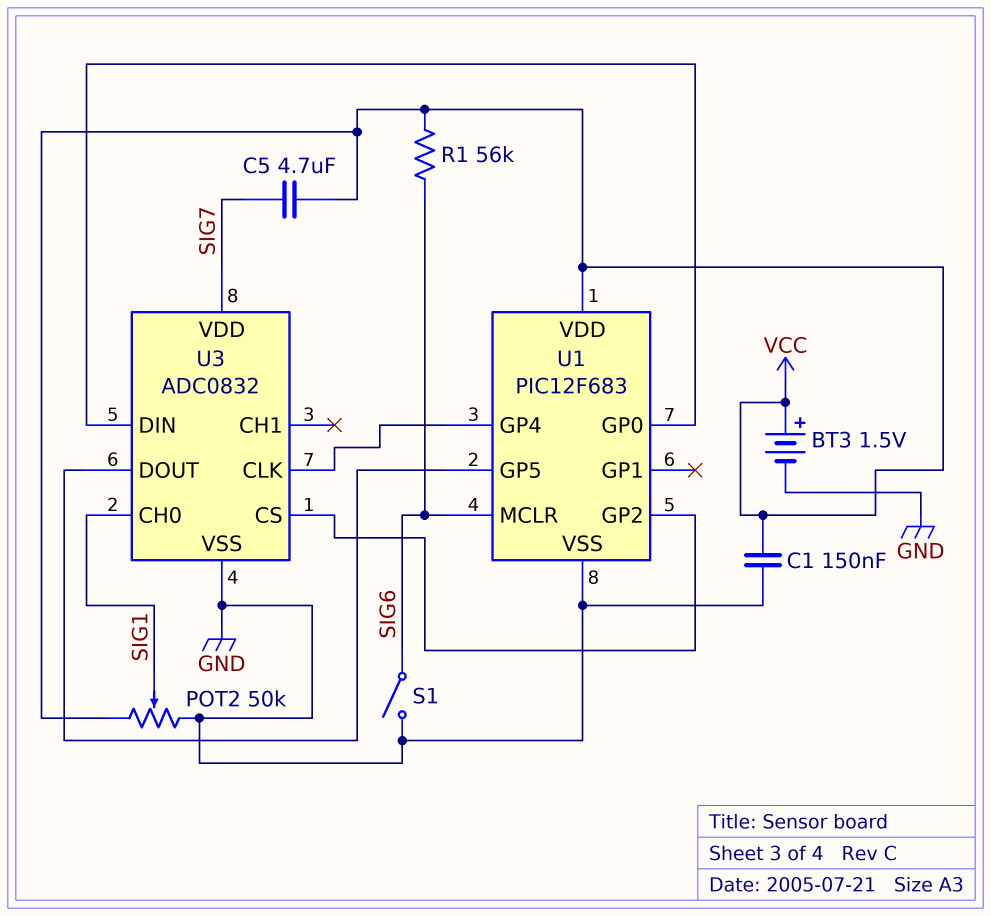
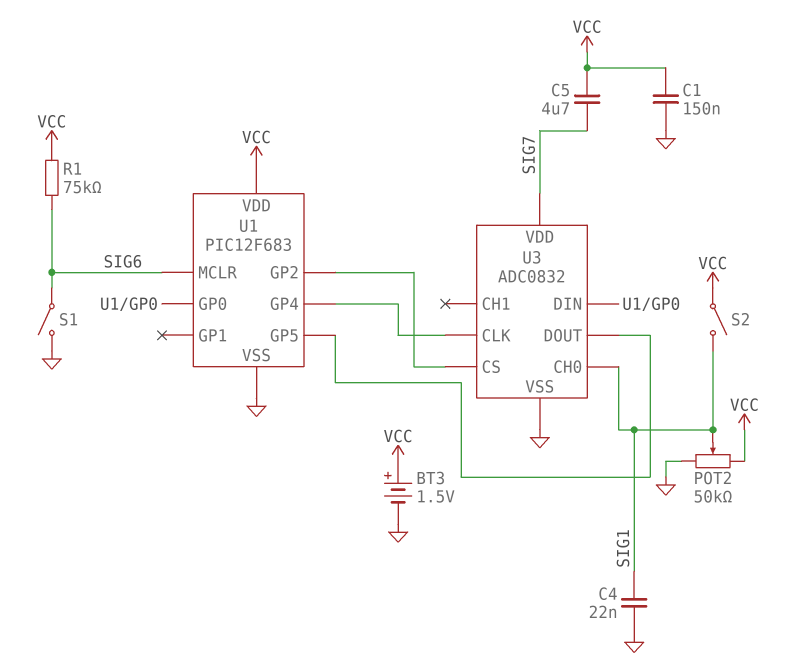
C4: none -> 22nF (GND, SIG1)
R1: 56k (SIG6, VCC) -> 75k (SIG6, VCC)
S2: none -> switch (SIG1, VCC)

